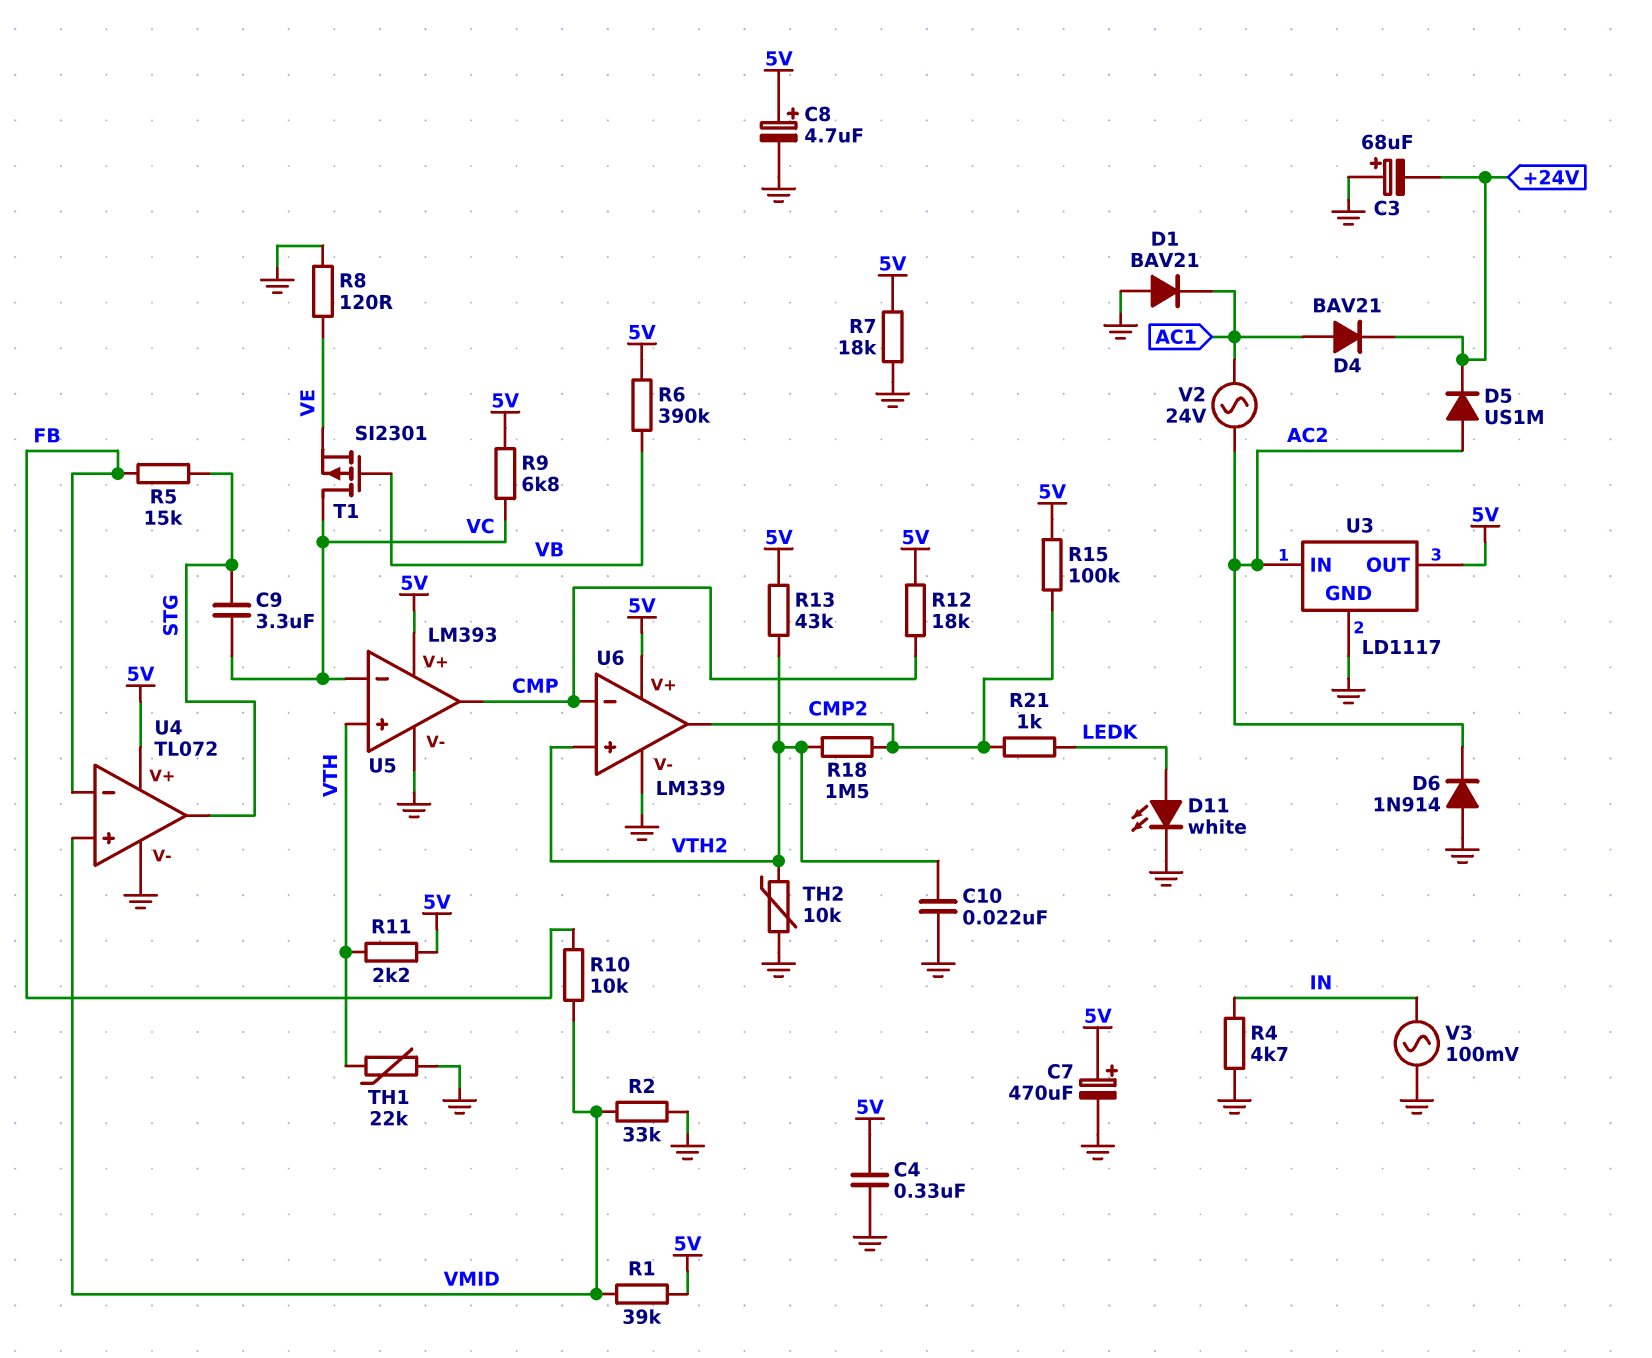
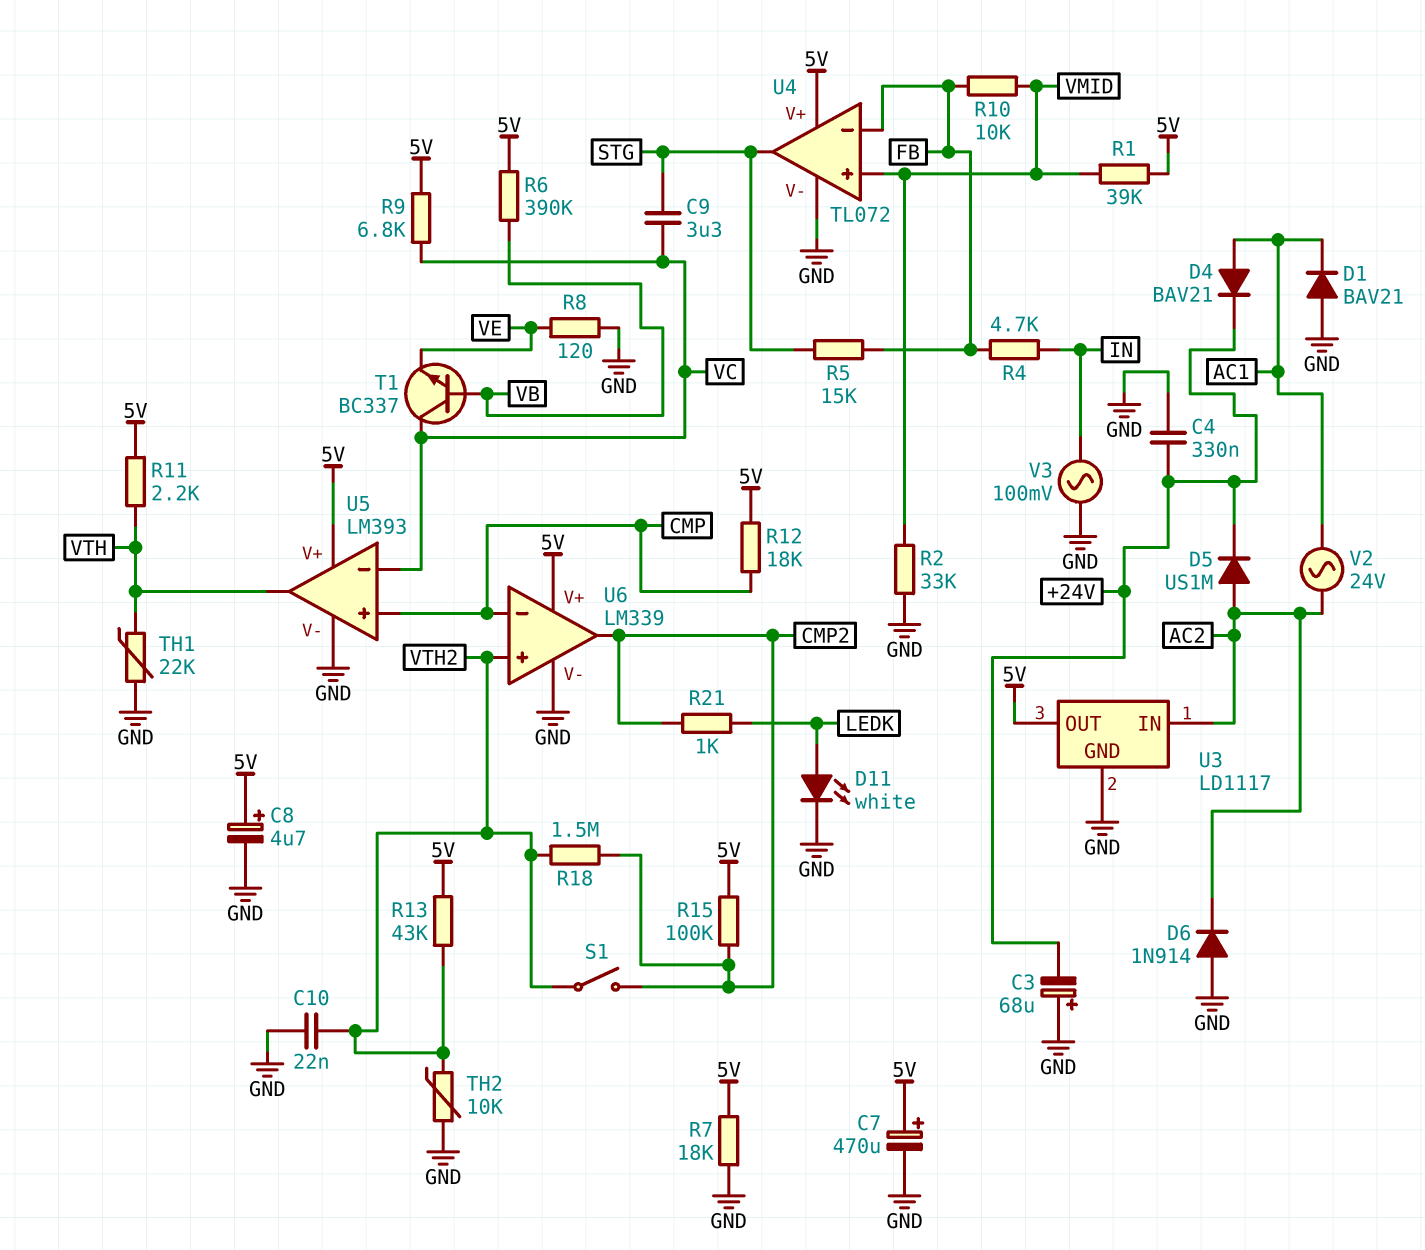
C4: 330nF (5V, GND) -> 330nF (+24V, GND)
R4: 4.7k (GND, IN) -> 4.7k (FB, IN)
S1: none -> switch (CMP2, VTH2)
T1: PMOS SI2301 (G VB, D VC, S VE) -> NPN BC337 (B VB, C VC, E VE)
U5 pin in+: VTH -> CMP
U5 pin out: CMP -> VTH

